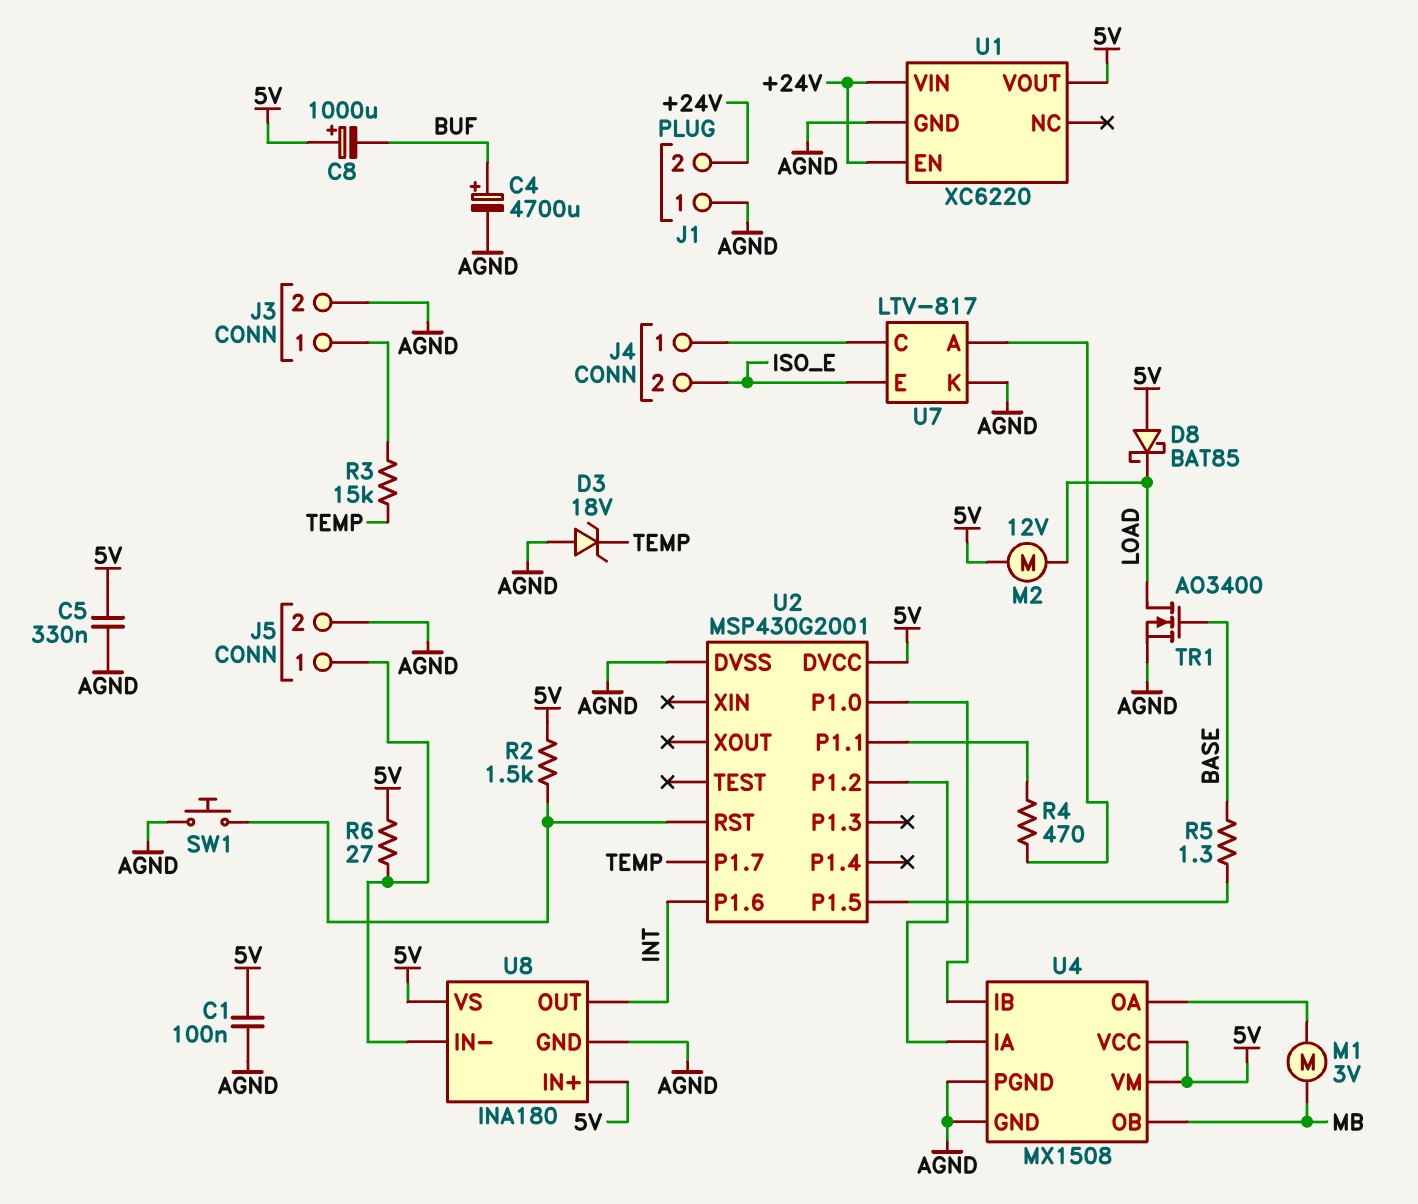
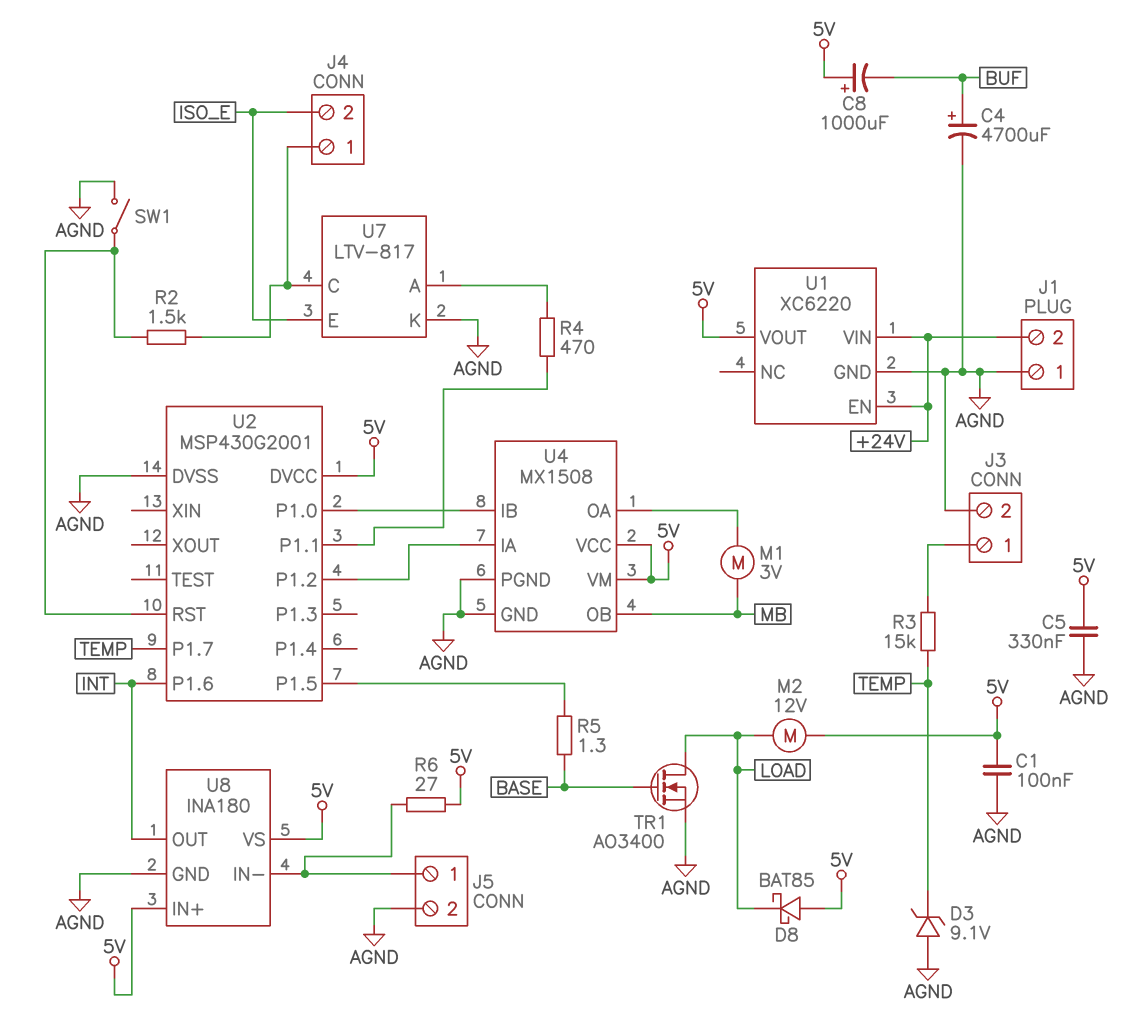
D3: zener 18V (A AGND, K TEMP) -> zener 9.1V (A AGND, K TEMP)
R2: 1.5k (5V, U2/RST) -> 1.5k (J4/1, U2/RST)
SW1: button (AGND, U2/RST) -> switch (AGND, U2/RST)

